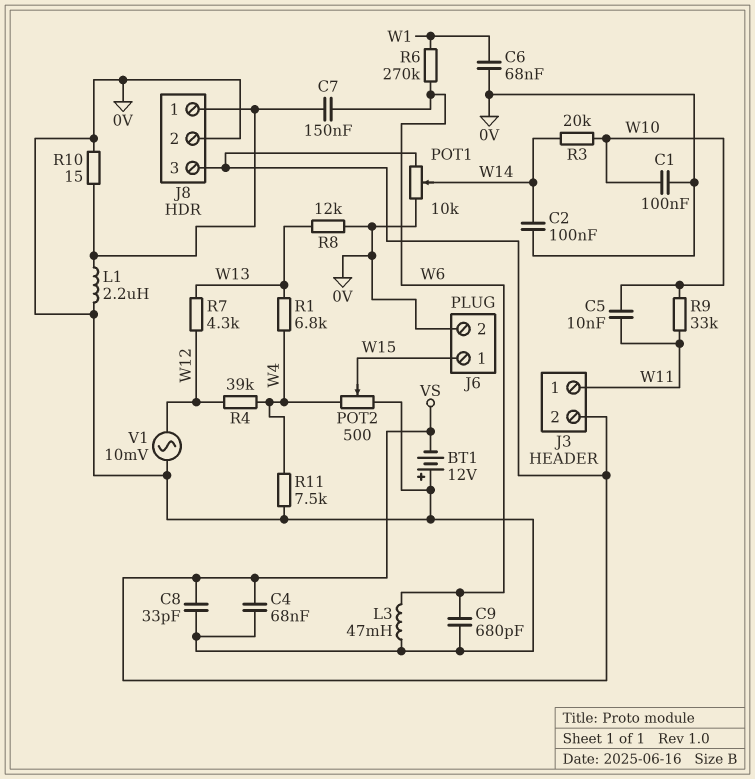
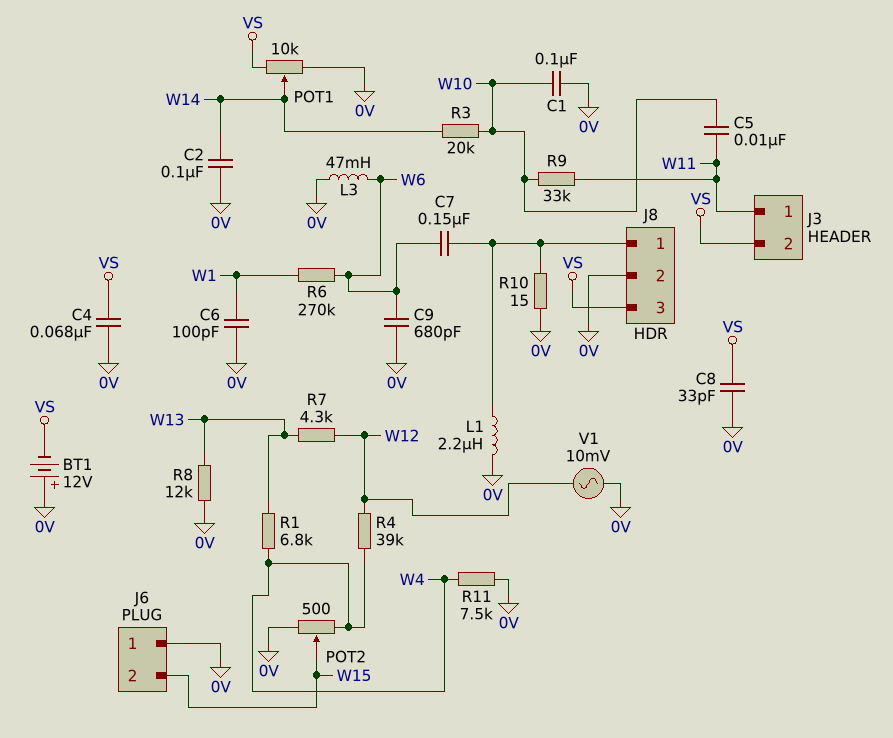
C6: 68nF (0V, W1) -> 100pF (0V, W1)
J6 pin 1: W15 -> 0V
J6 pin 2: 0V -> W15

